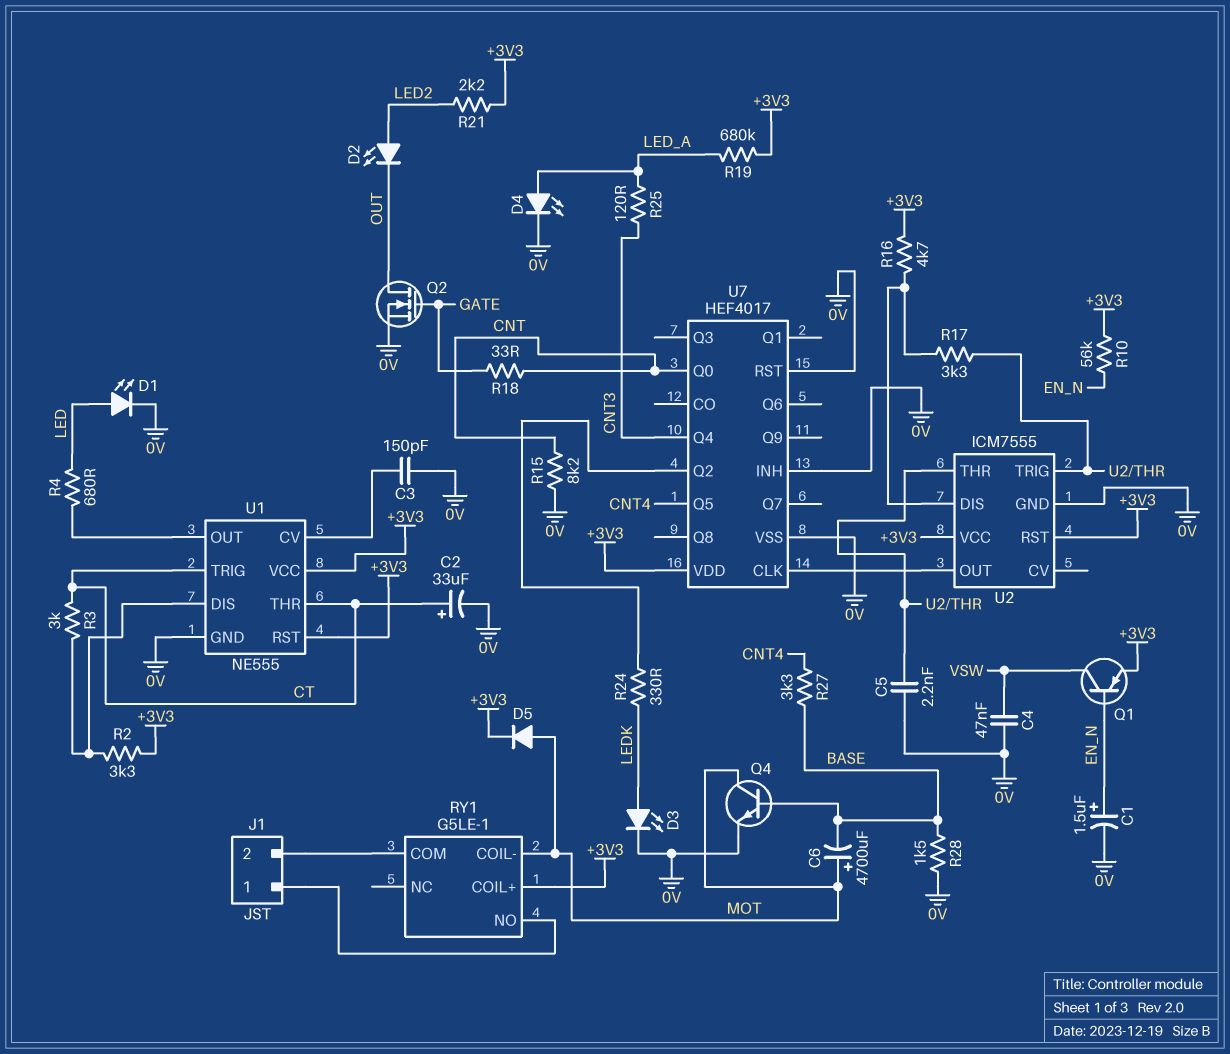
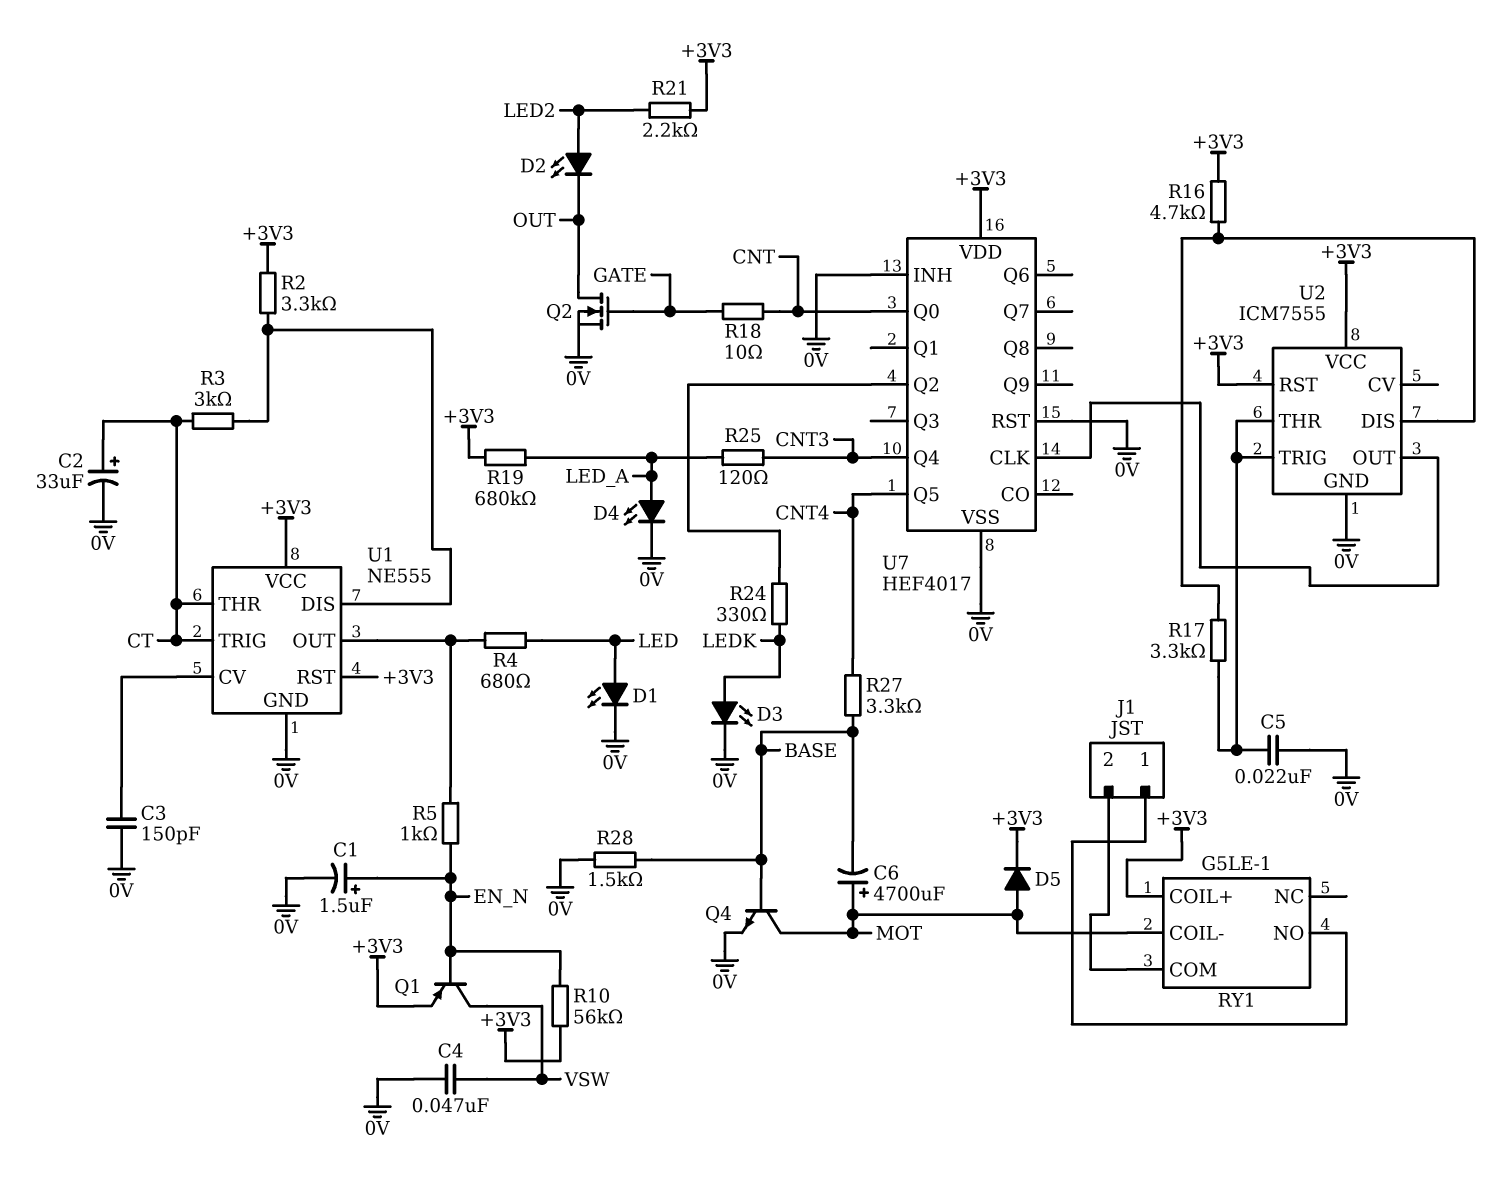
C5: 2.2nF (0V, U2/THR) -> 22nF (0V, U2/THR)
R5: none -> 1k (EN_N, U1/OUT)
R15: 8.2k (0V, CNT) -> none
R18: 33 (CNT, GATE) -> 10 (CNT, GATE)

